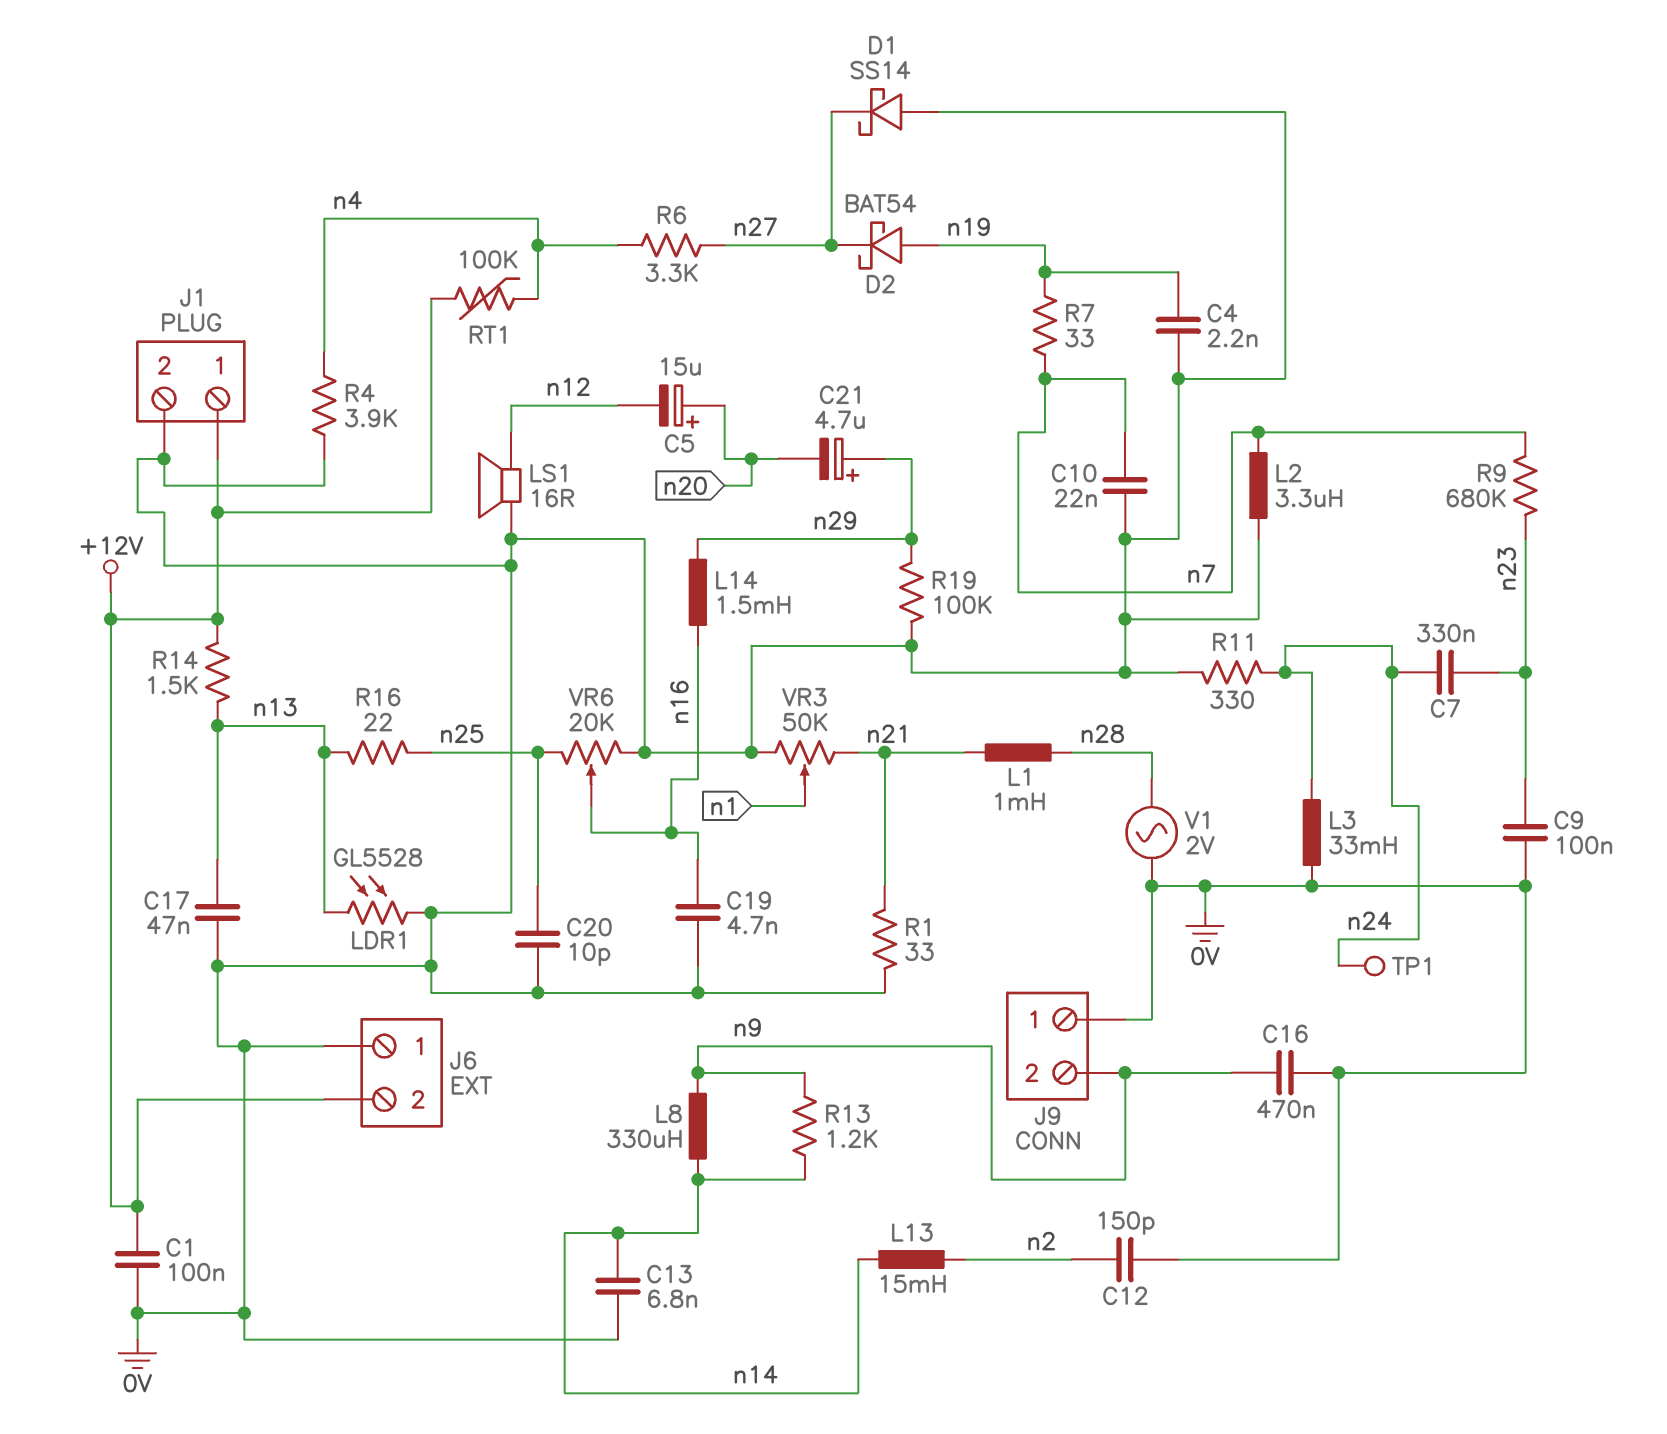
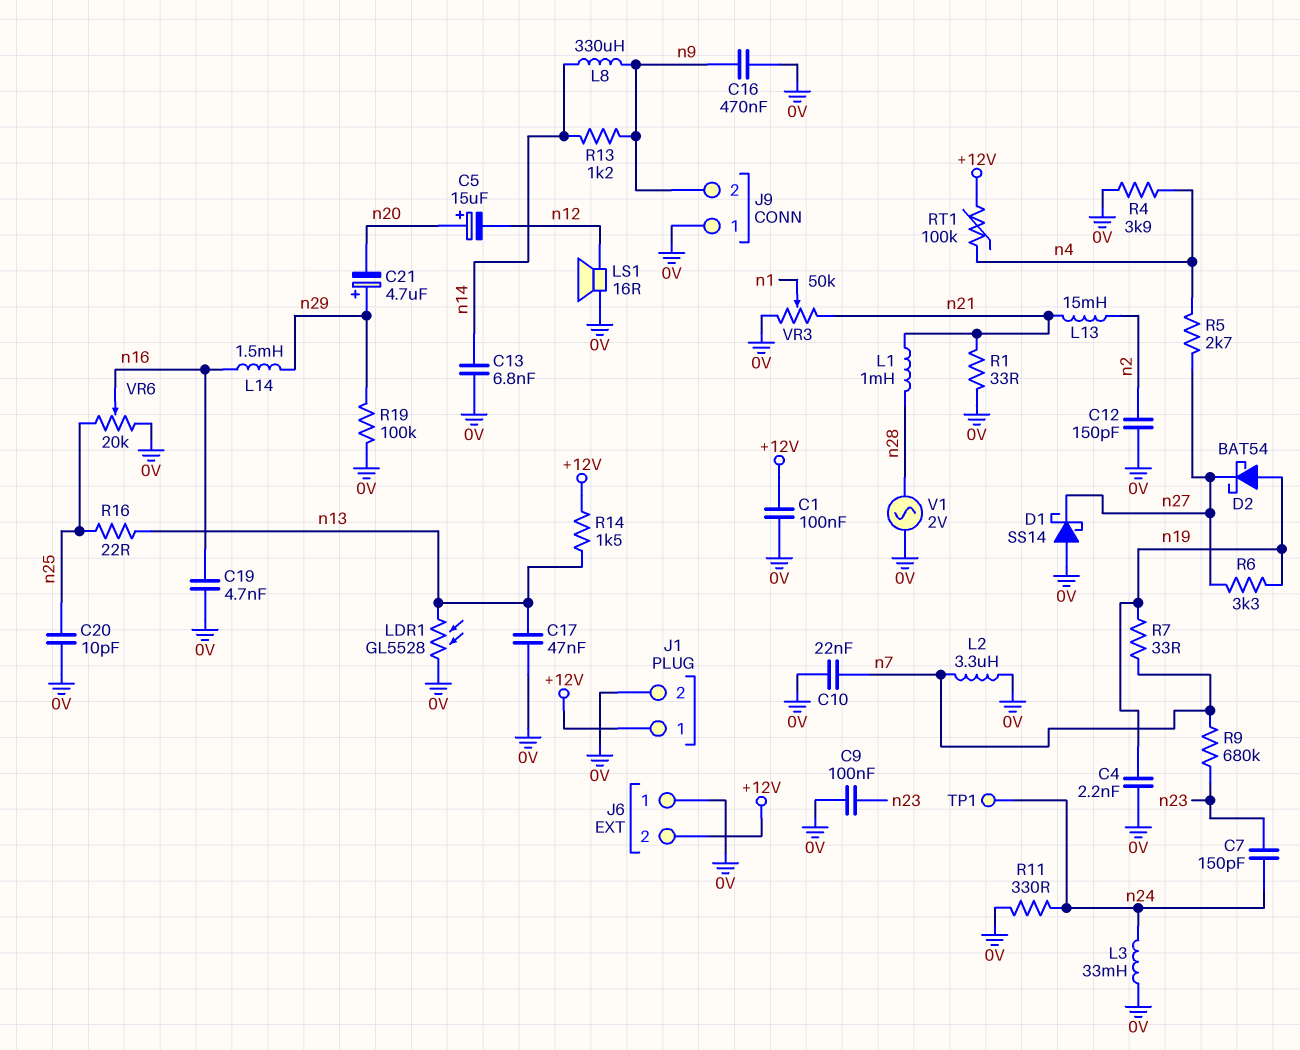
C7: 330nF (n23, n24) -> 150pF (n23, n24)
L13: 15mH (n2, n14) -> 15mH (n2, n21)
R5: none -> 2.7k (n4, n27)
R6: 3.3k (n4, n27) -> 3.3k (n19, n27)

